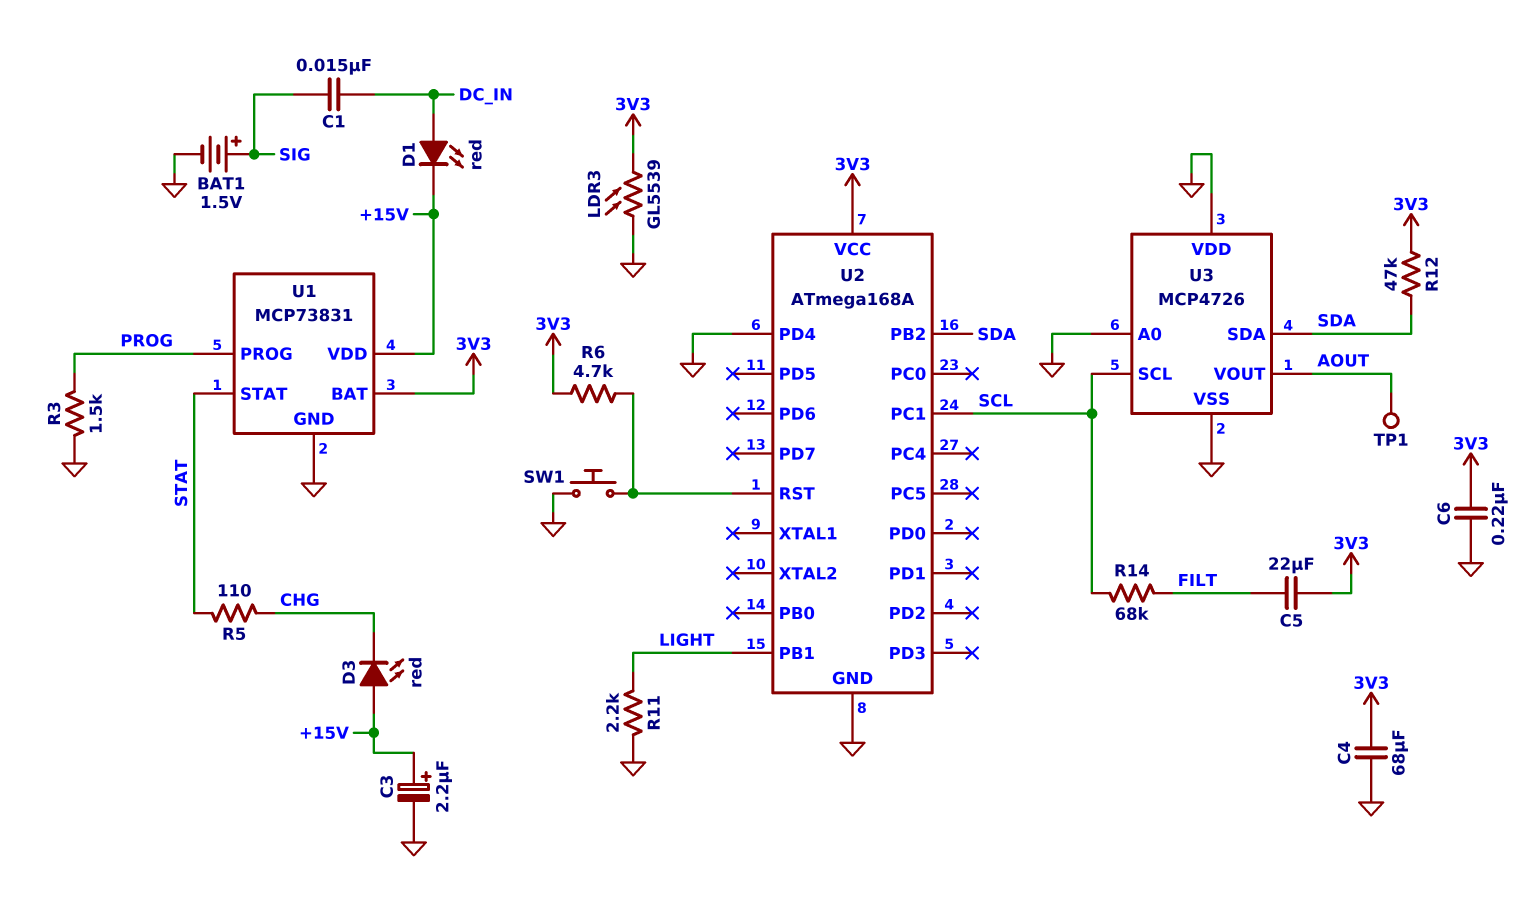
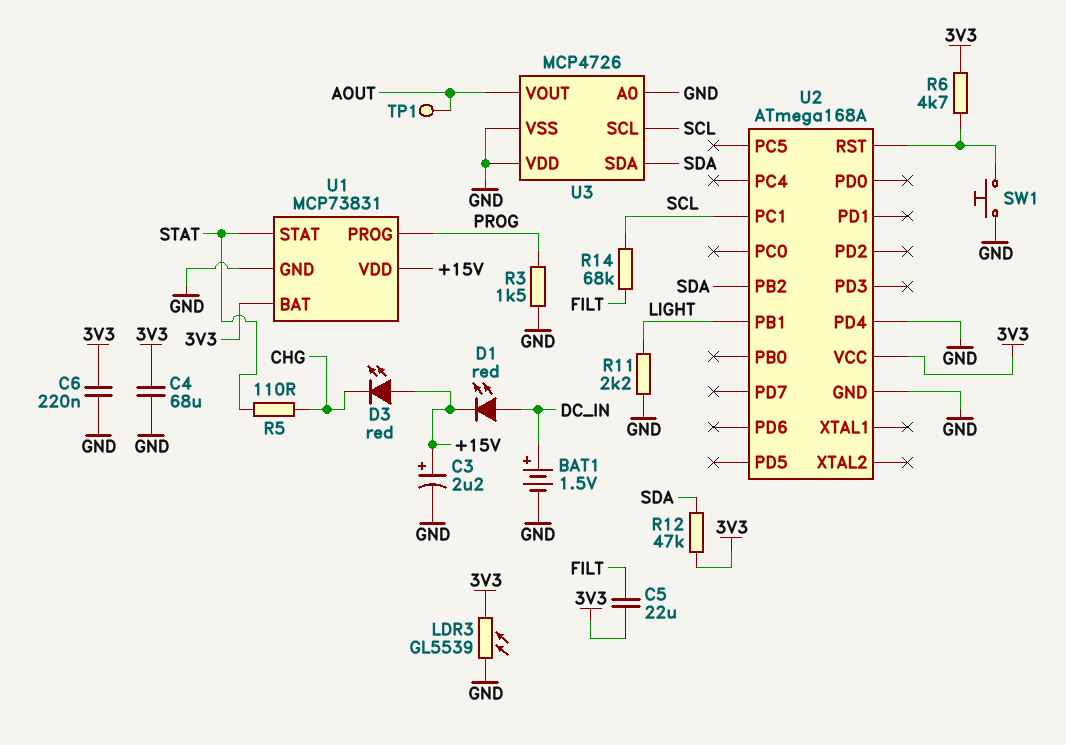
BAT1: 1.5V (plus SIG, minus GND) -> 1.5V (plus DC_IN, minus GND)
C1: 15nF (DC_IN, SIG) -> none

